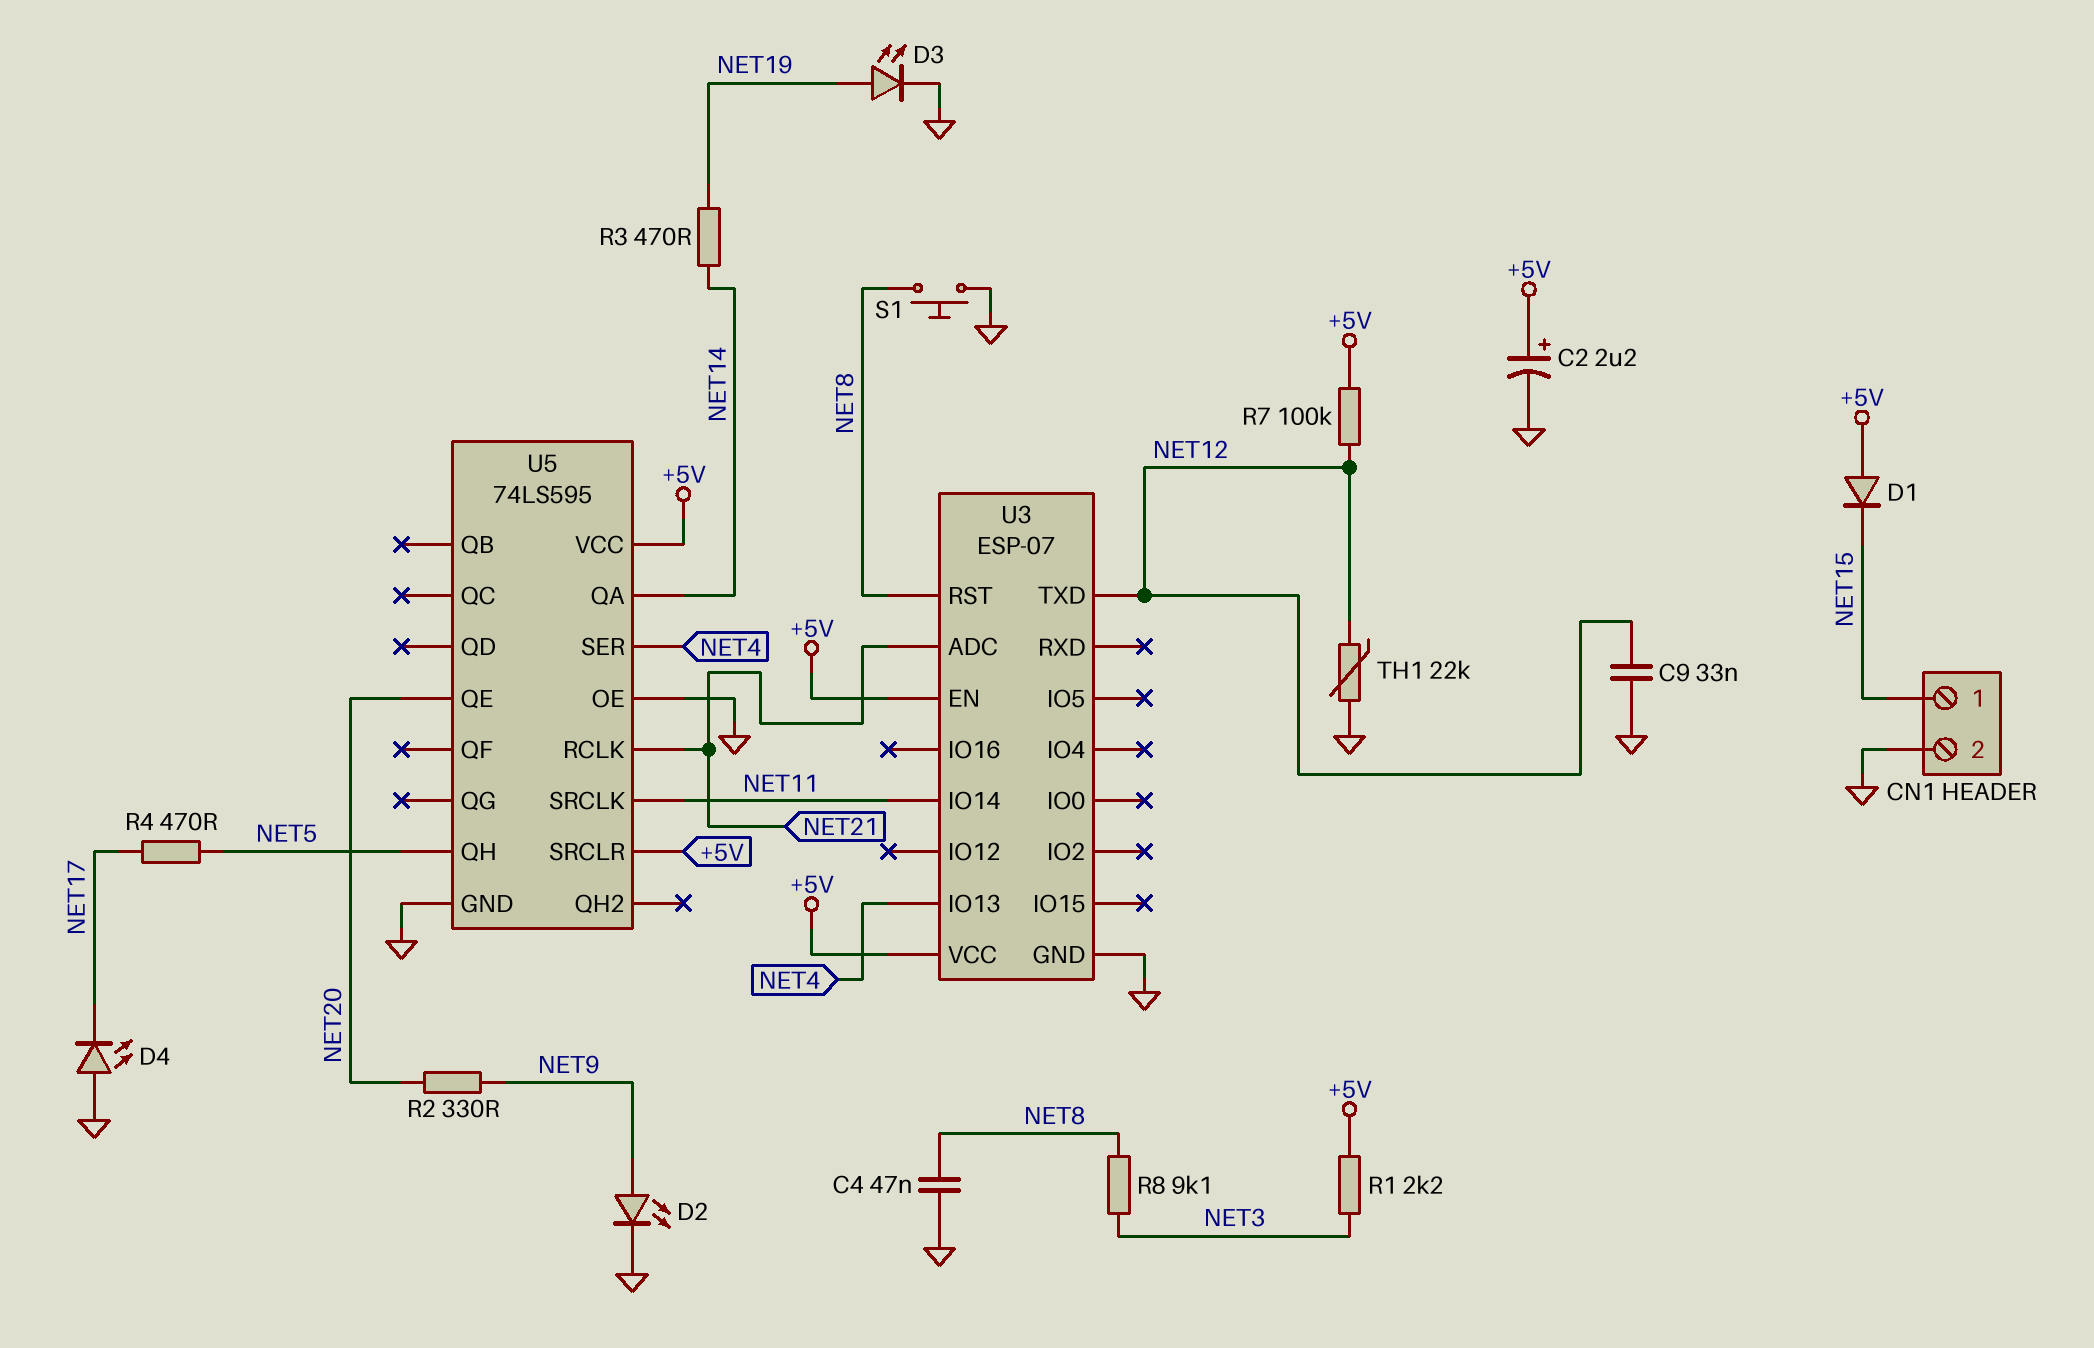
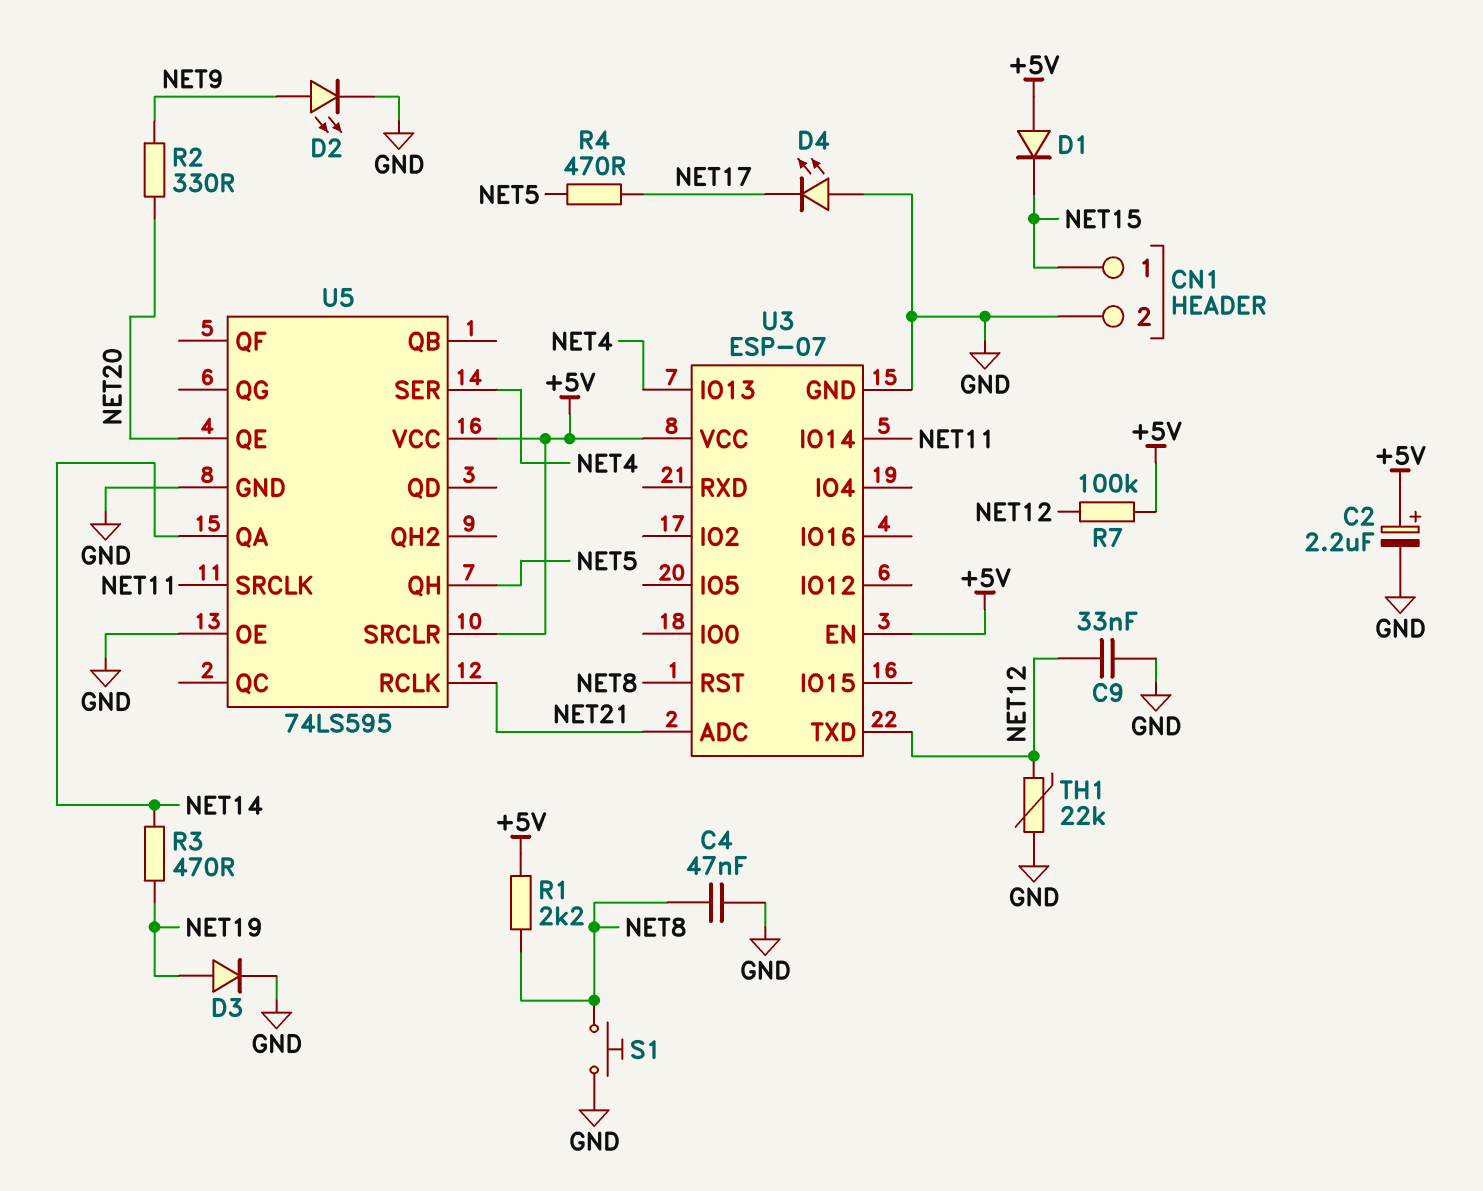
D3: LED (A NET19, K GND) -> diode (A NET19, K GND)
R1: 2.2k (+5V, NET3) -> 2.2k (+5V, NET8)
R8: 9.1k (NET3, NET8) -> none

